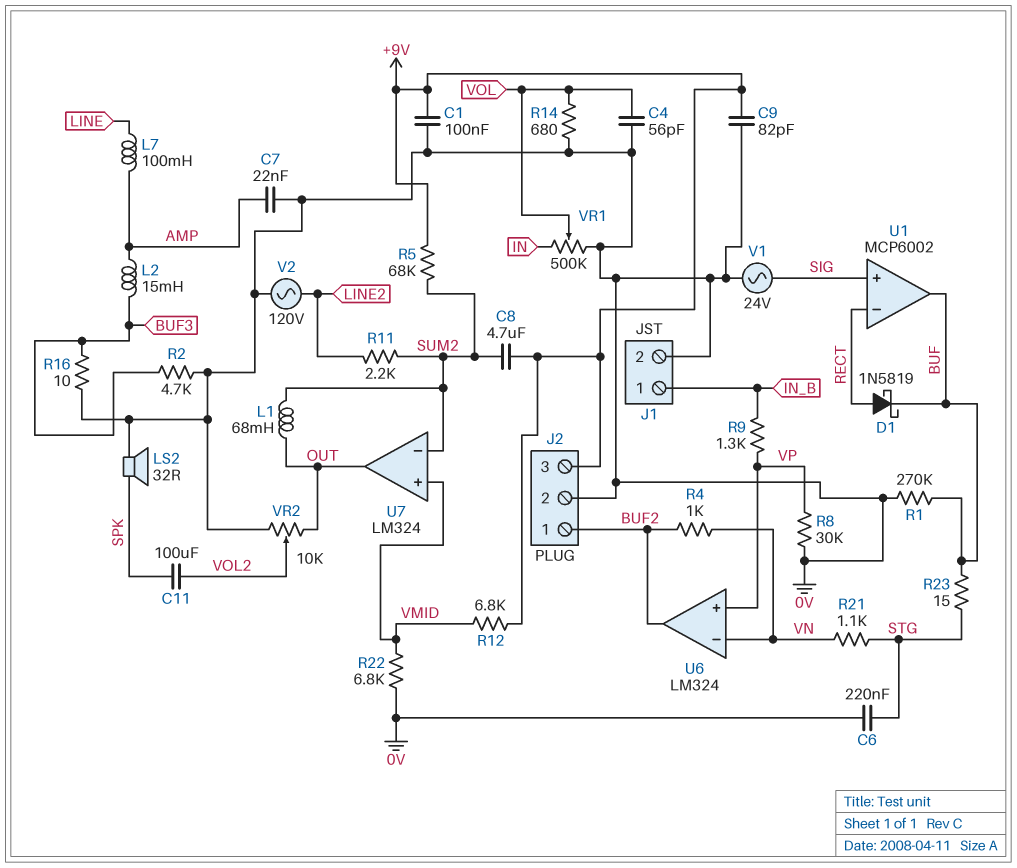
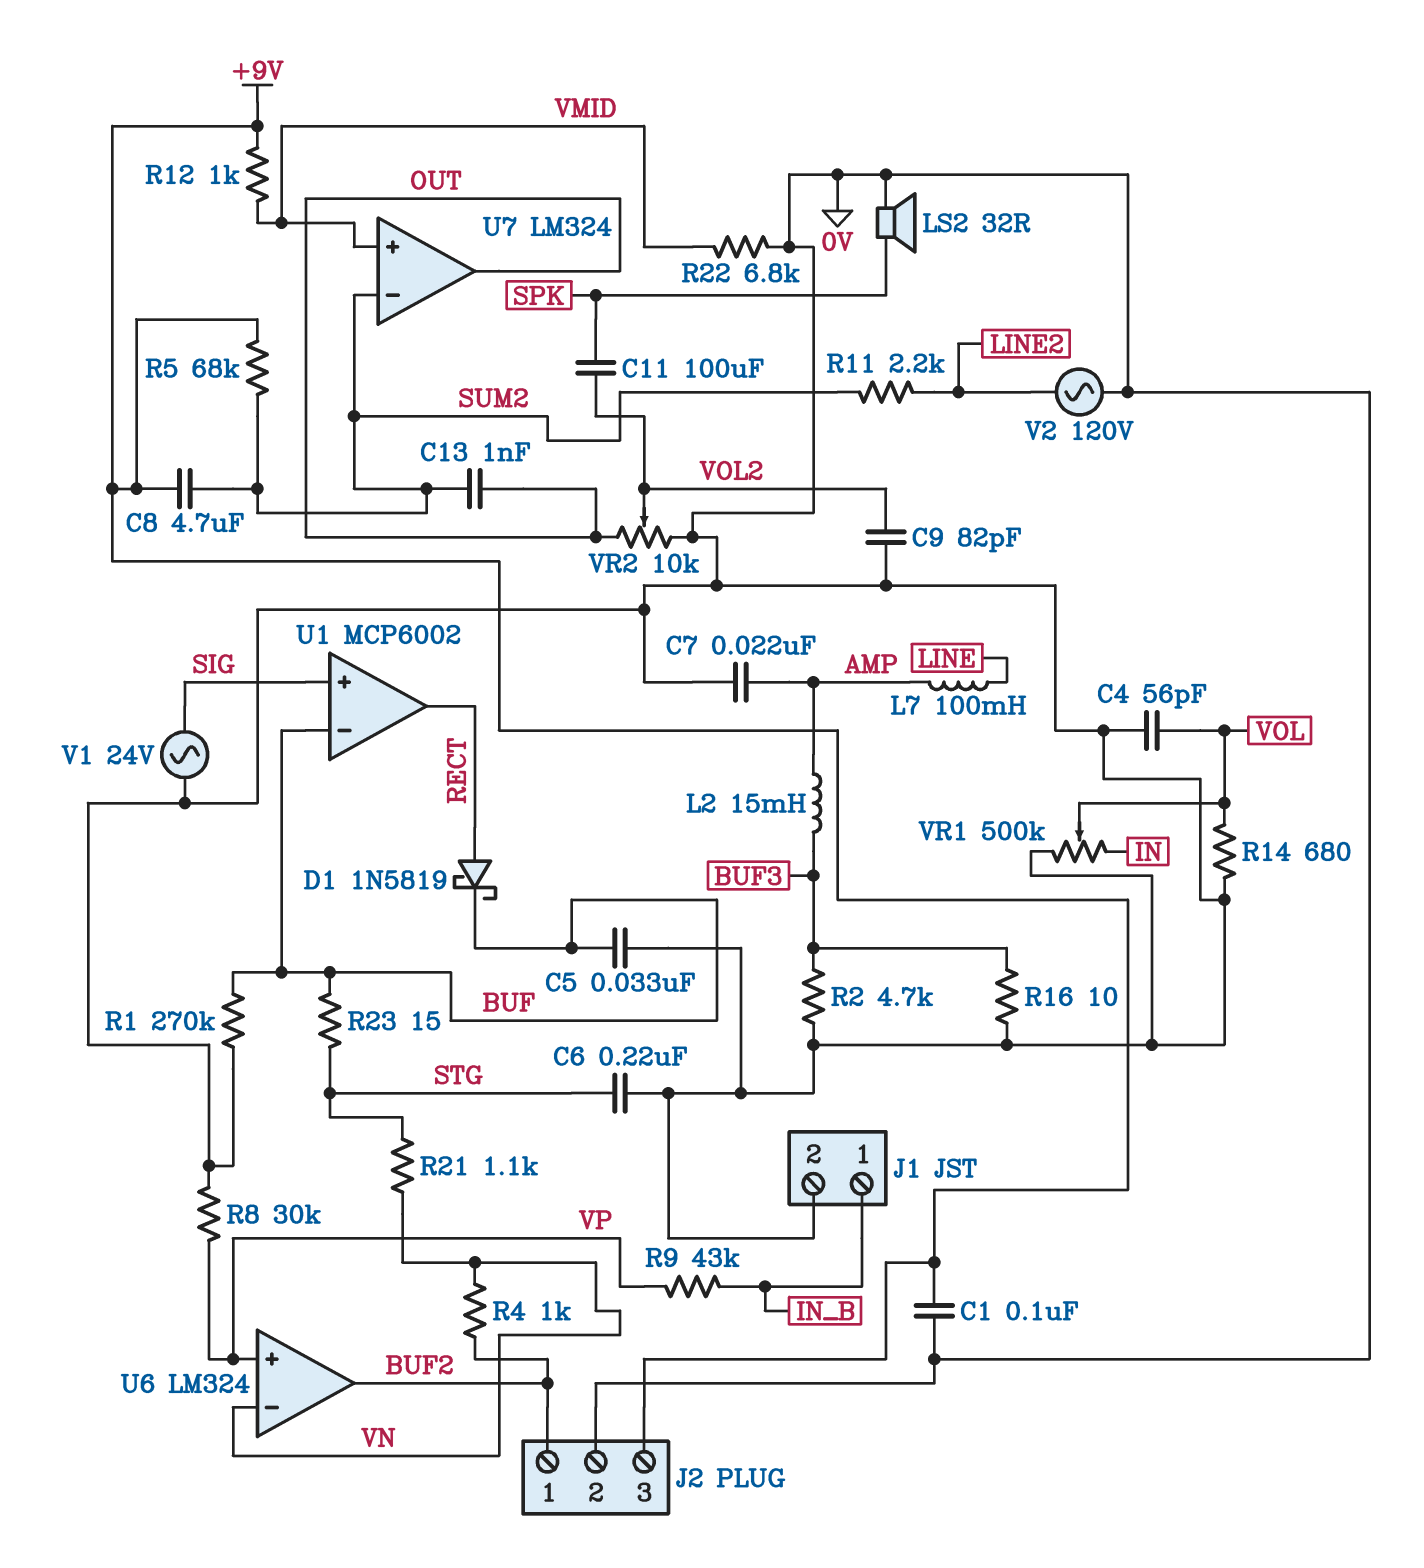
C5: none -> 33nF (0V, BUF)
C9: 82pF (+9V, 0V) -> 82pF (0V, VOL2)
C13: none -> 1nF (OUT, SUM2)
L1: 68mH (OUT, SUM2) -> none
R9: 1.3k (IN_B, VP) -> 43k (IN_B, VP)
R12: 6.8k (+9V, VMID) -> 1k (+9V, VMID)
U1 pin in-: RECT -> BUF
U1 pin out: BUF -> RECT

